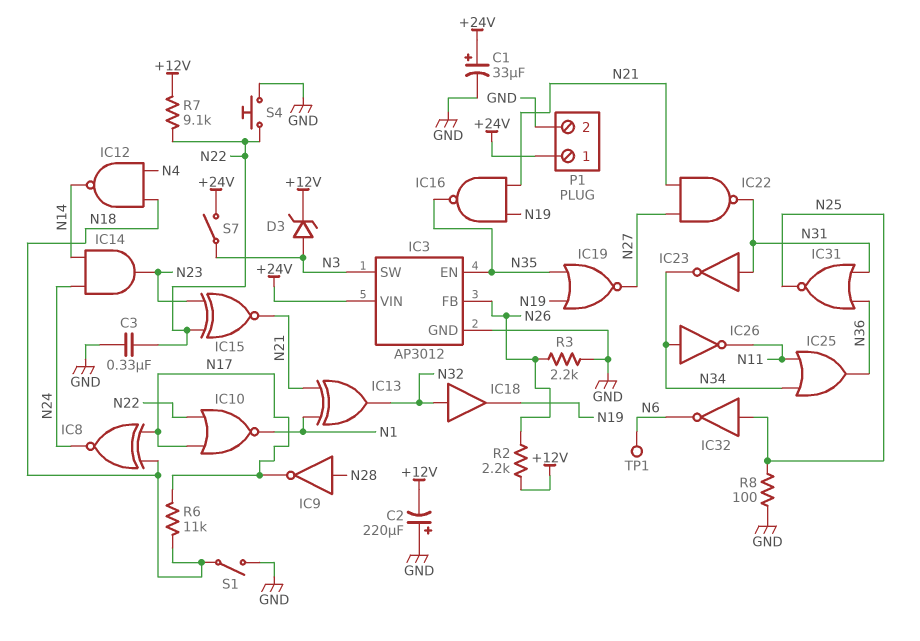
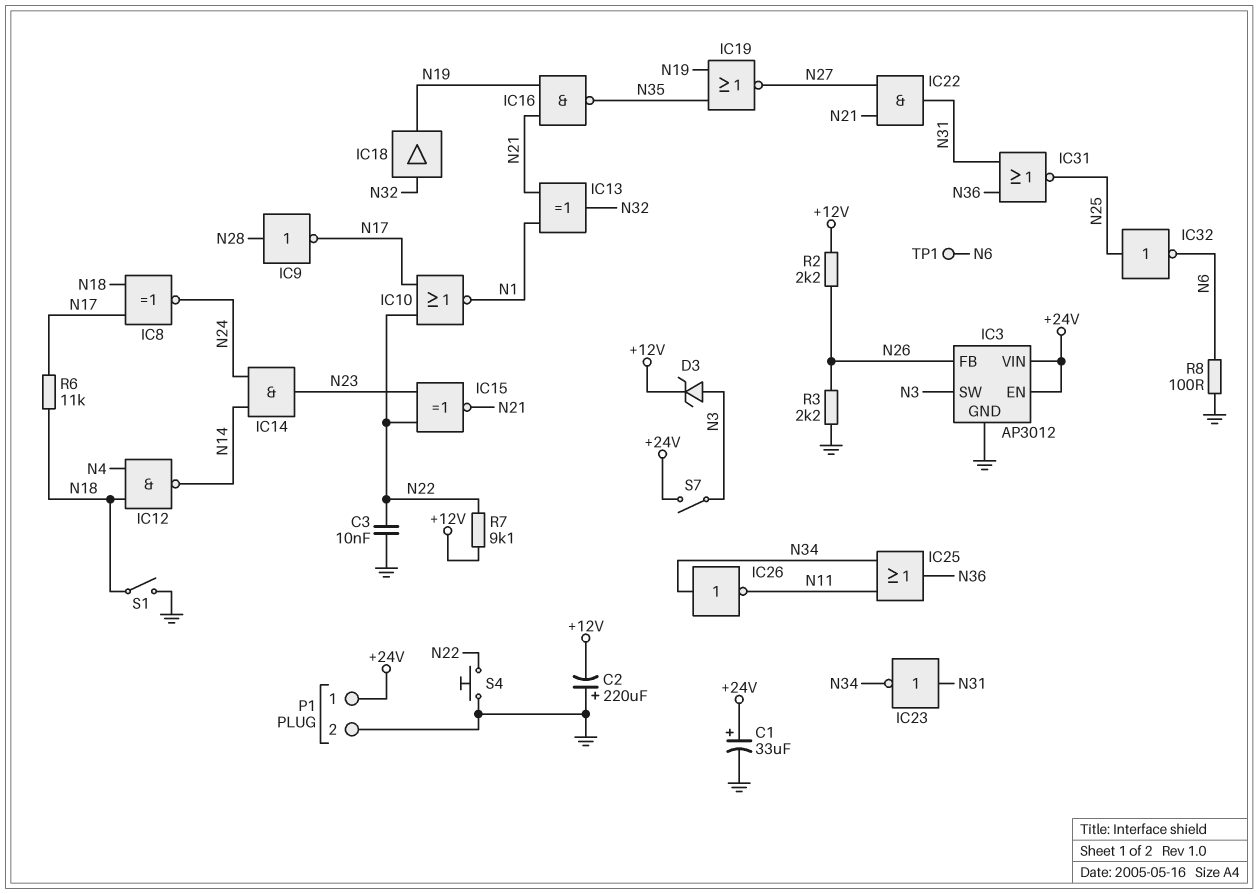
C3: 330nF (GND, N22) -> 10nF (GND, N22)
IC3 pin EN: N35 -> +24V
IC22: NAND (in N21, in N27, out N31) -> AND (in N21, in N27, out N31)
R8: 100 (GND, N25) -> 100 (GND, N6)

